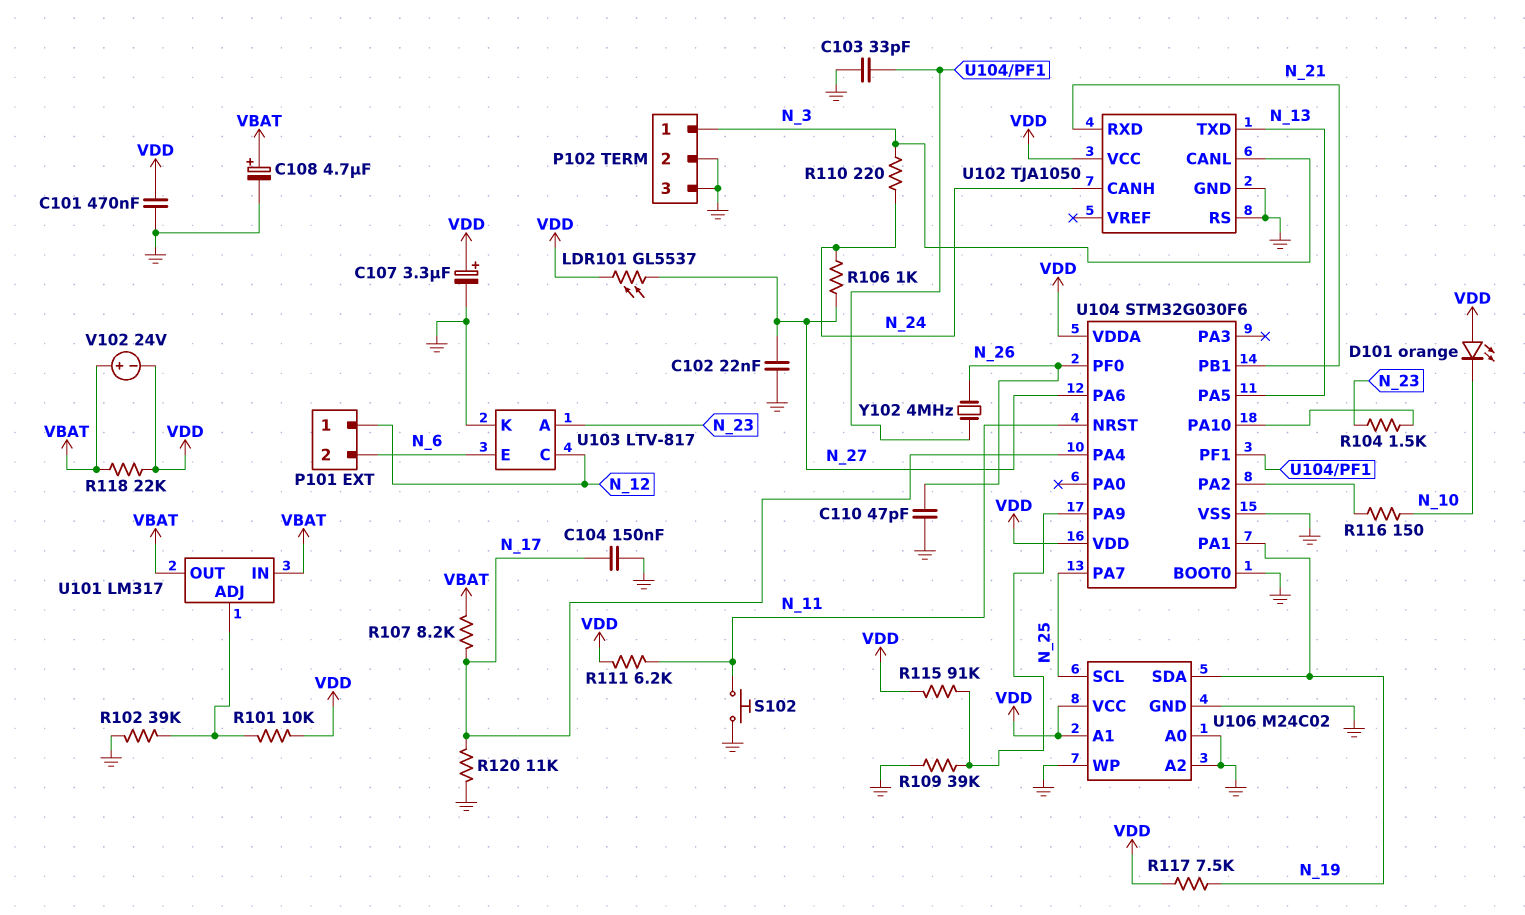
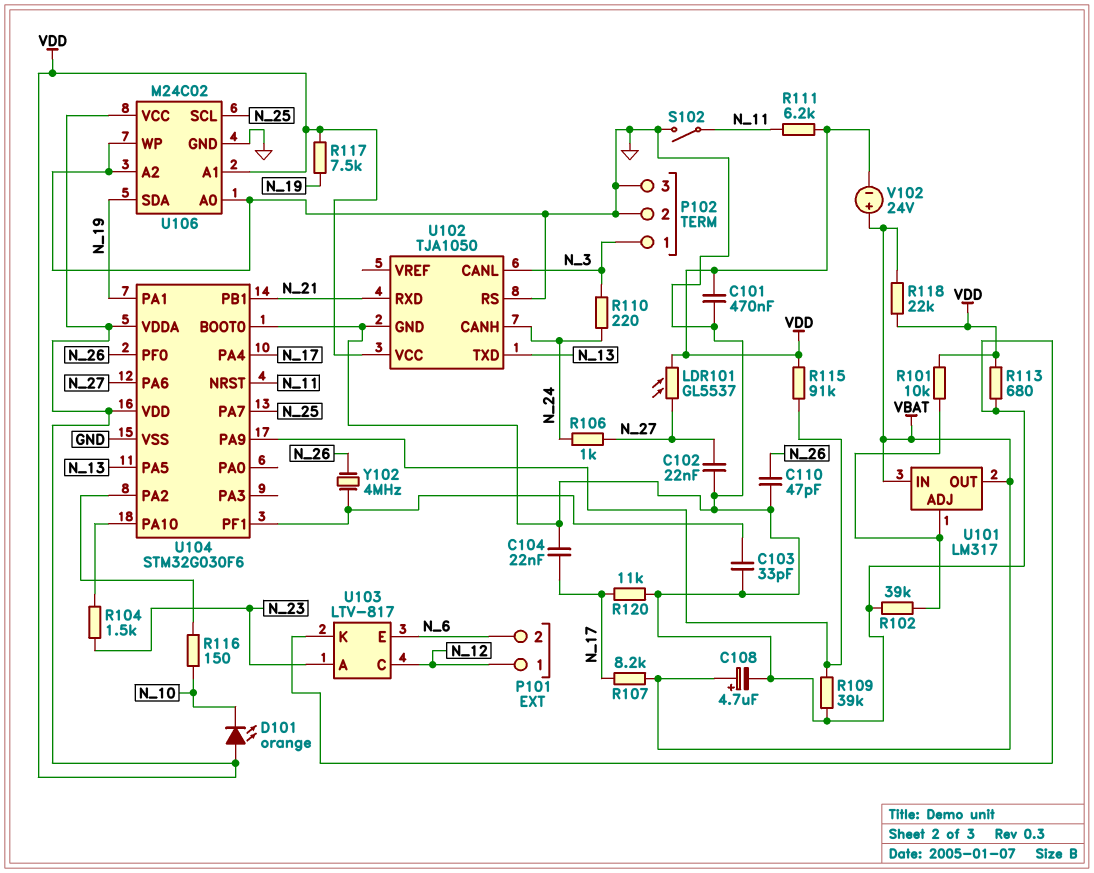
C104: 150nF (GND, N_17) -> 22nF (GND, N_17)
C107: 3.3uF (plus VDD, minus GND) -> none
R113: none -> 680 (GND, VDD)
S102: button (GND, N_11) -> switch (GND, N_11)

